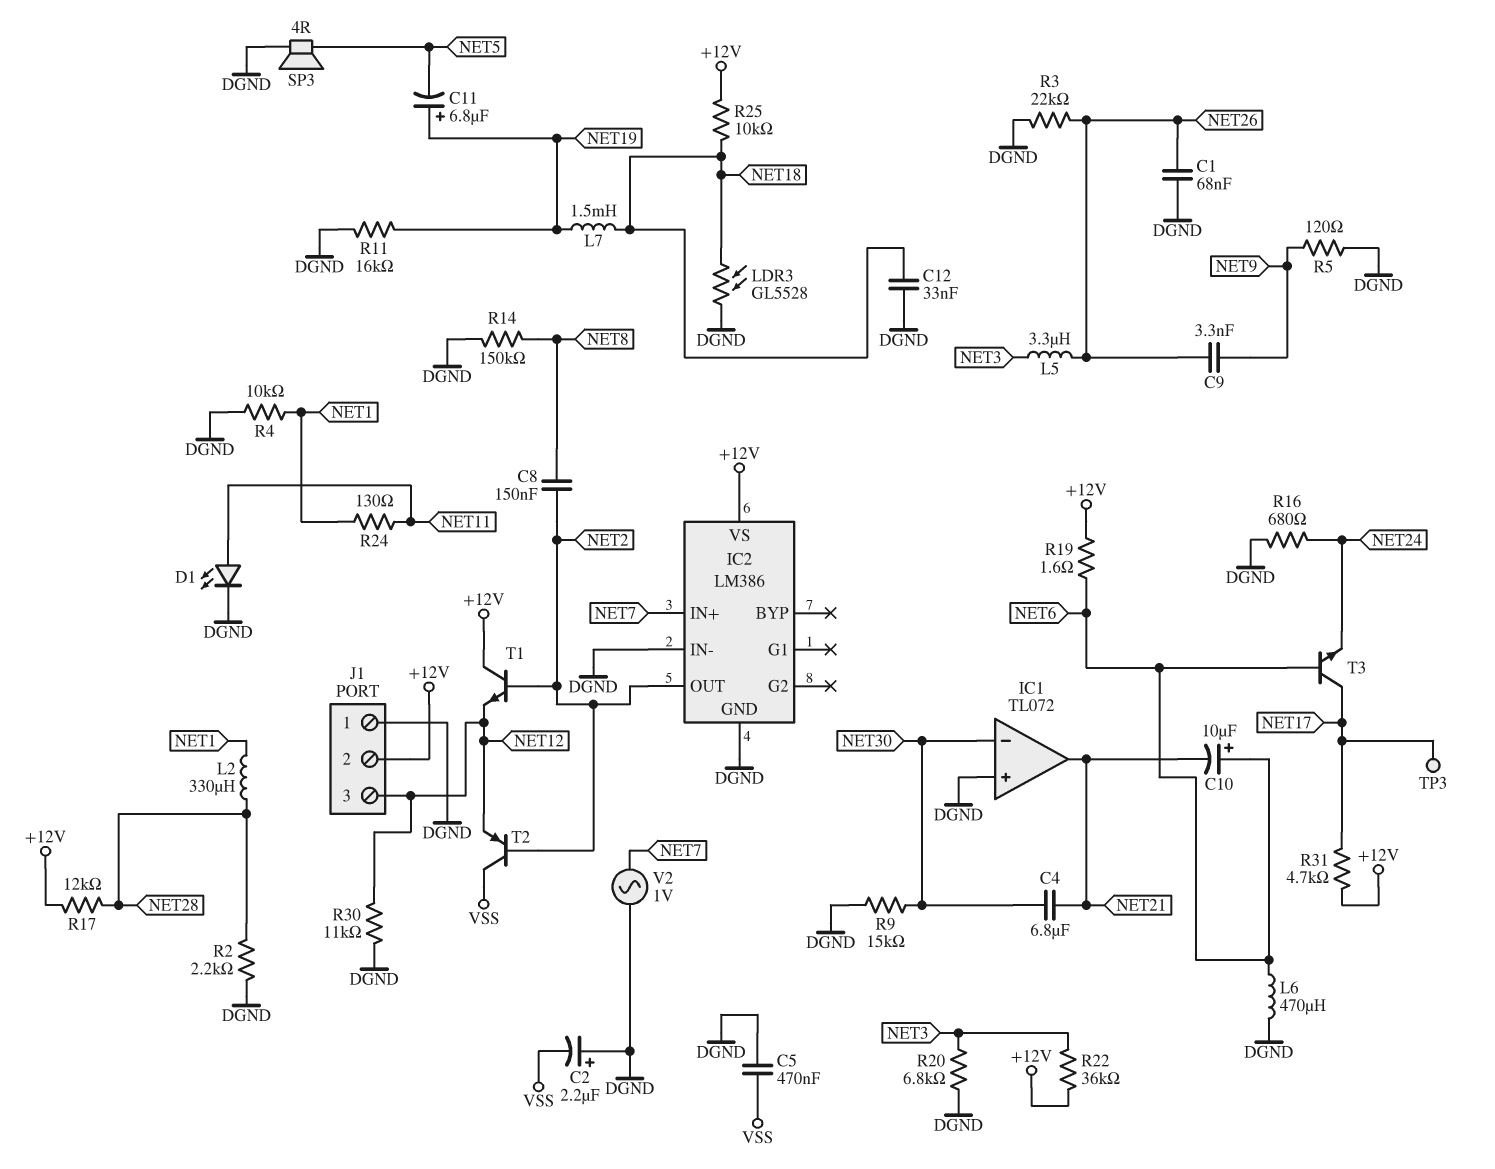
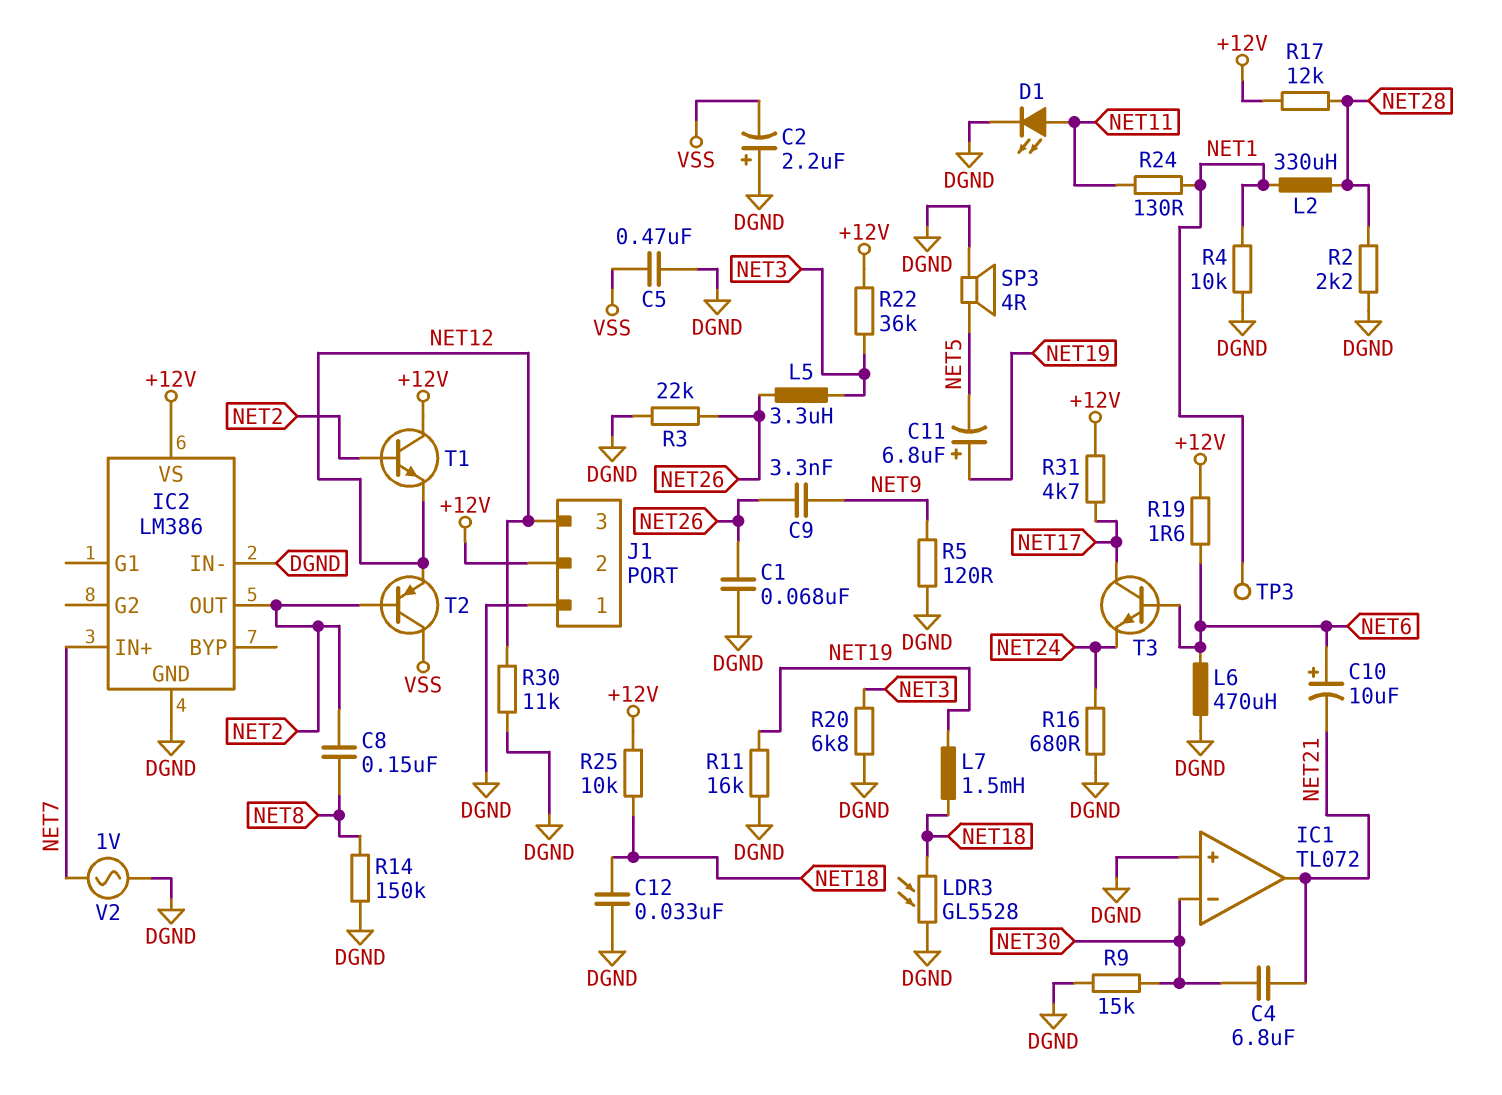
TP3: test point (NET17) -> test point (NET1)

